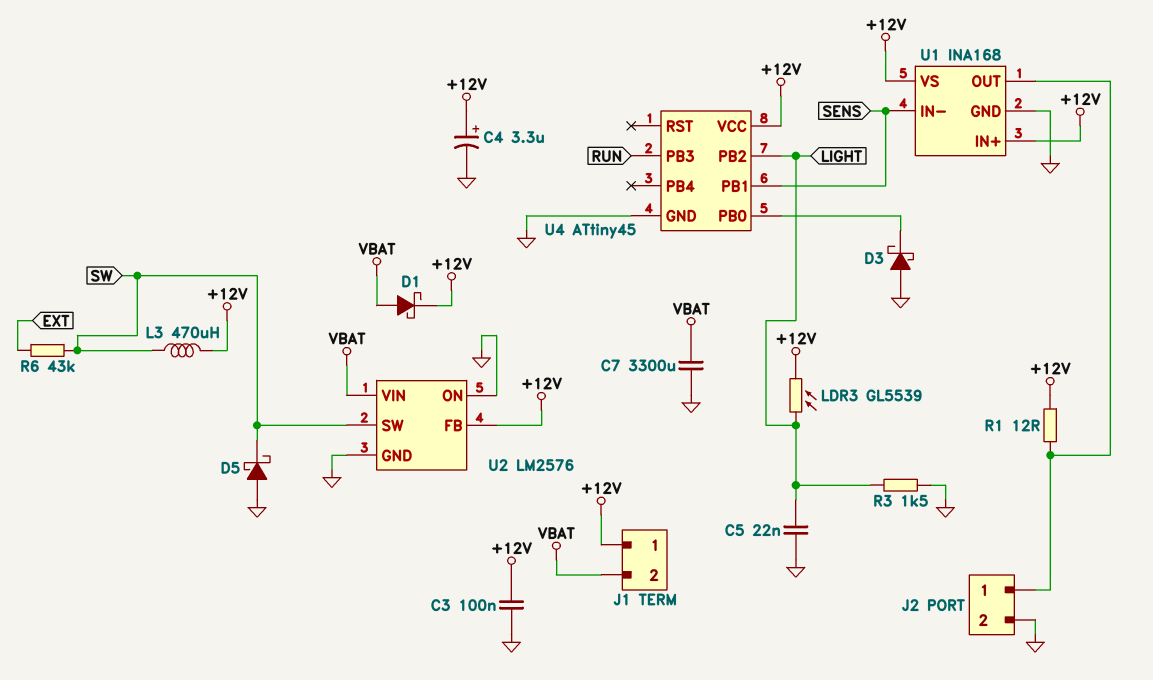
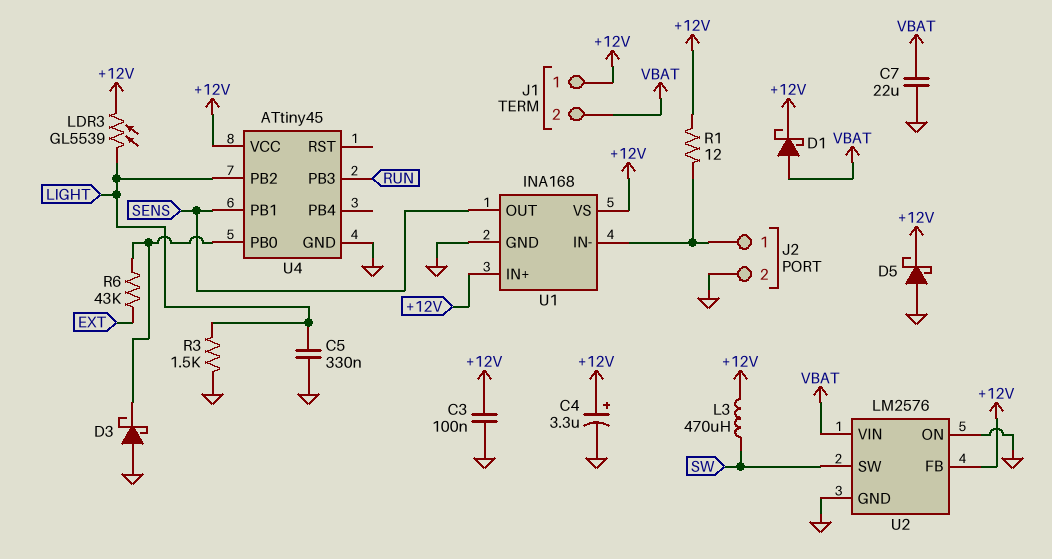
C5: 22nF (GND, LIGHT) -> 330nF (GND, LIGHT)
C7: 3300uF (GND, VBAT) -> 22uF (GND, VBAT)
D5: schottky (A GND, K SW) -> schottky (A GND, K +12V)
R6: 43k (EXT, SW) -> 43k (EXT, U4/PB0)
U1 pin IN-: SENS -> J2/1
U1 pin OUT: J2/1 -> SENS

